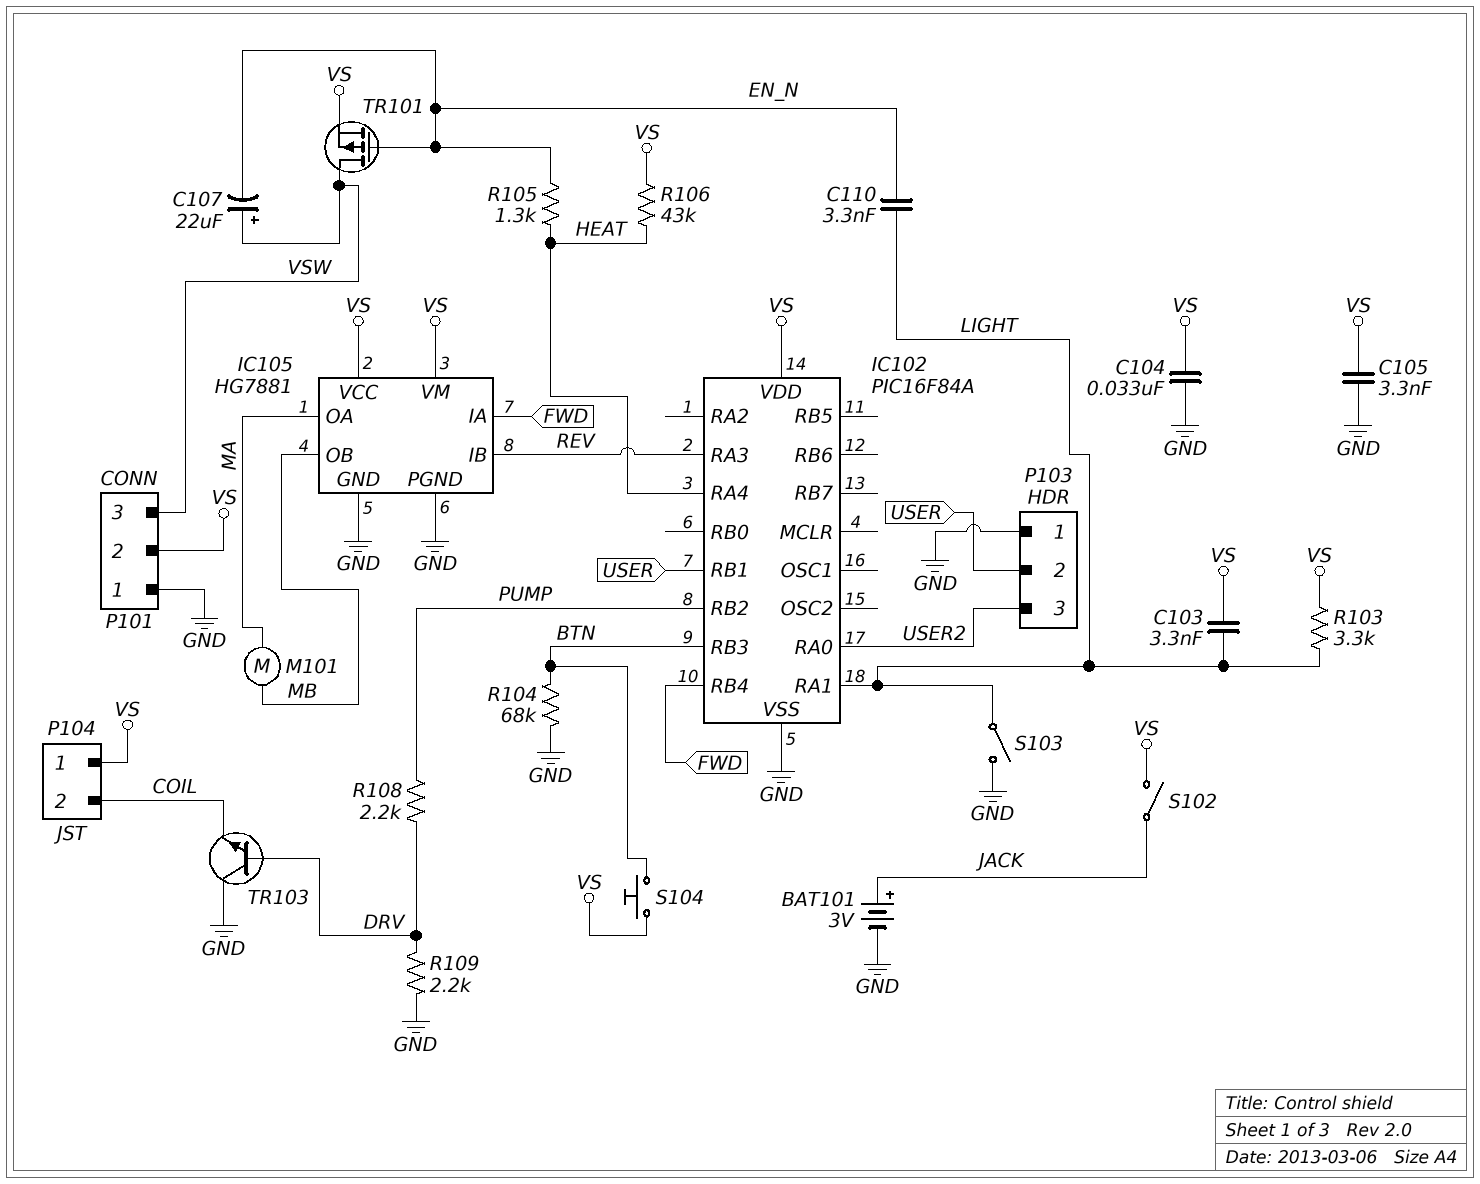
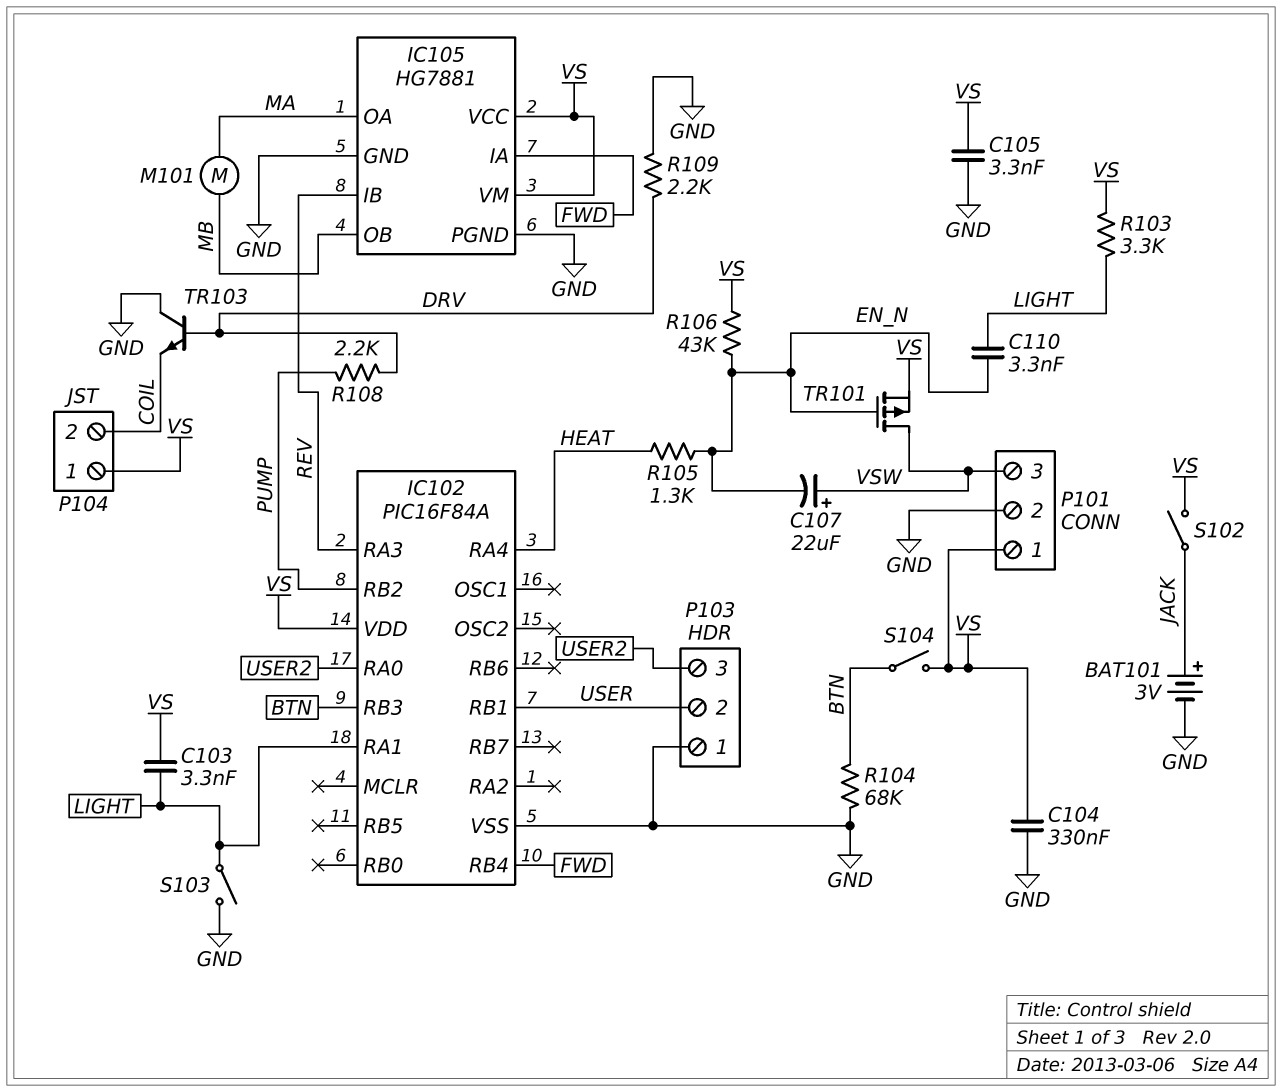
C104: 33nF (GND, VS) -> 330nF (GND, VS)
P101 pin 1: GND -> VS
P101 pin 2: VS -> GND
R106: 43k (HEAT, VS) -> 43k (EN_N, VS)
S104: button (BTN, VS) -> switch (BTN, VS)

